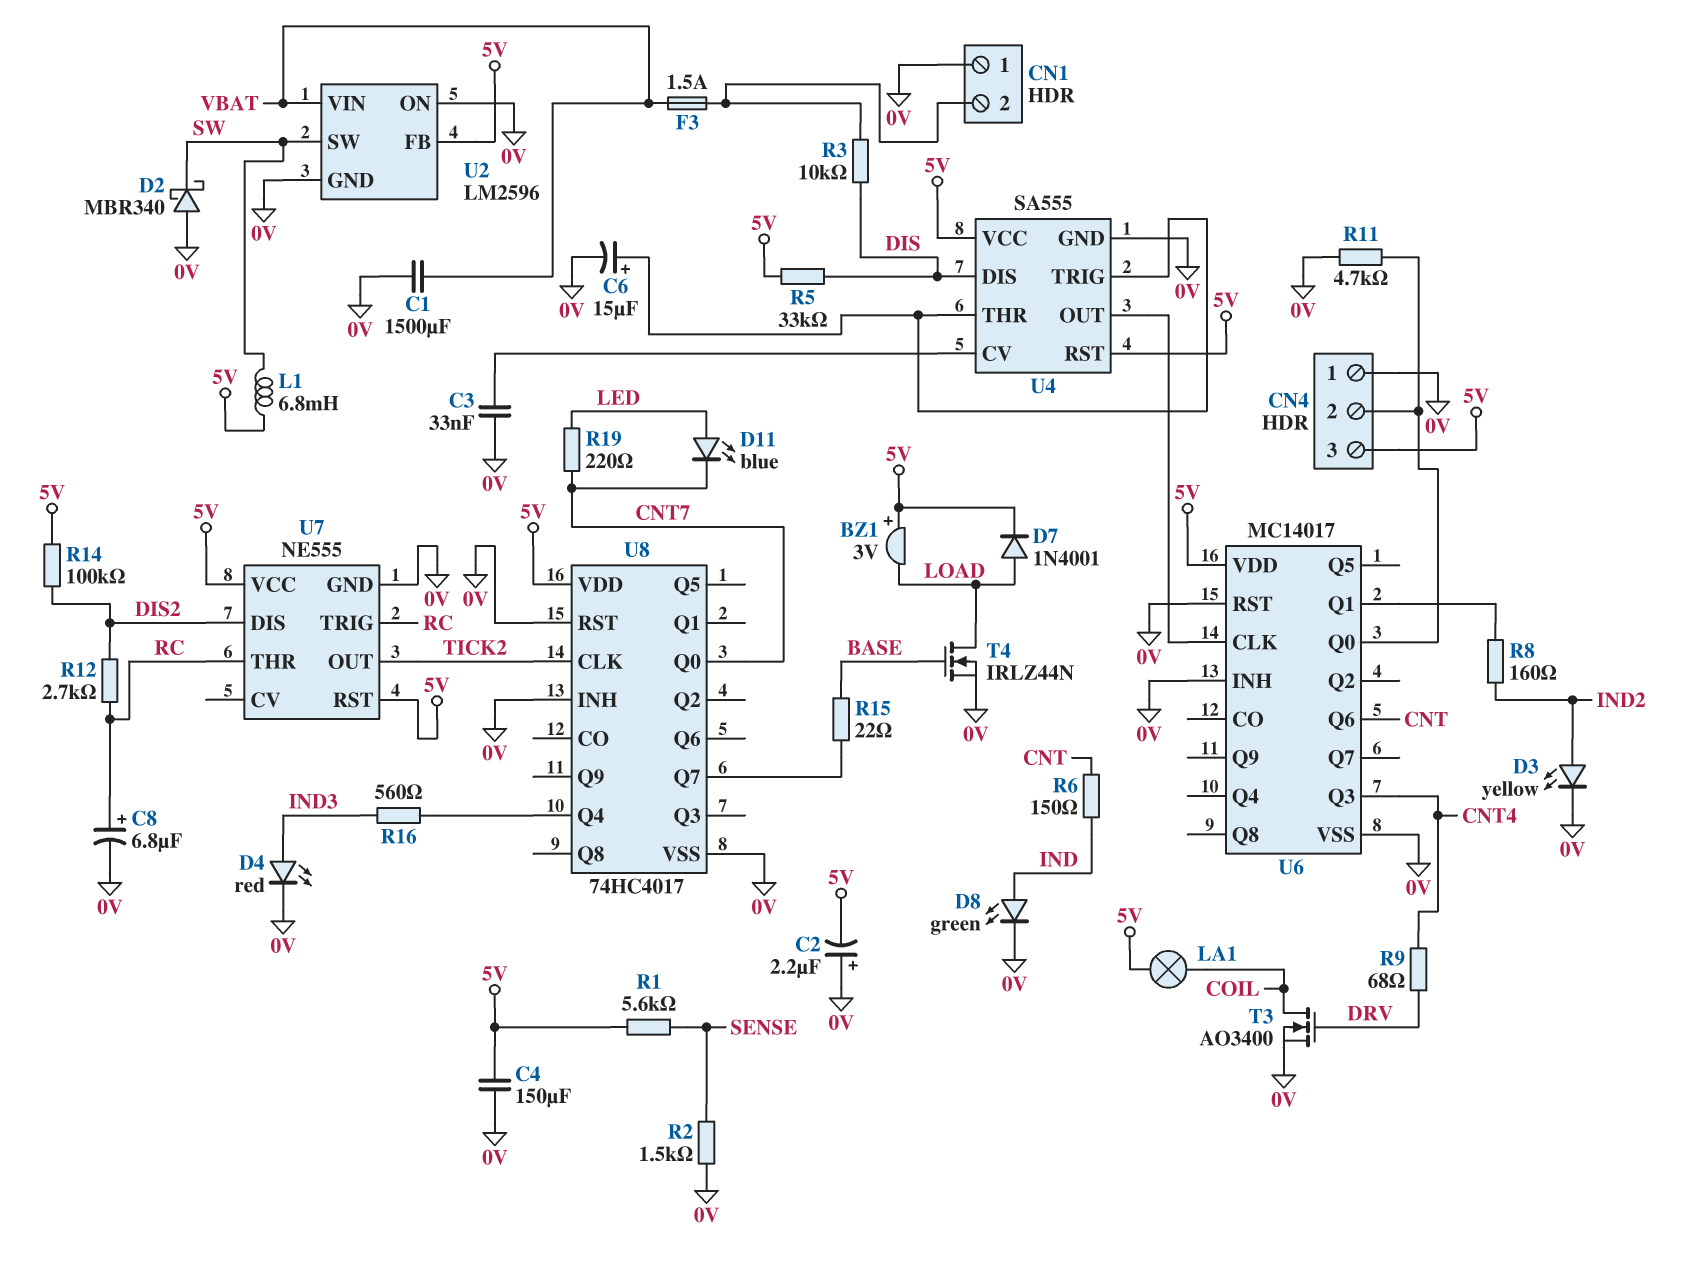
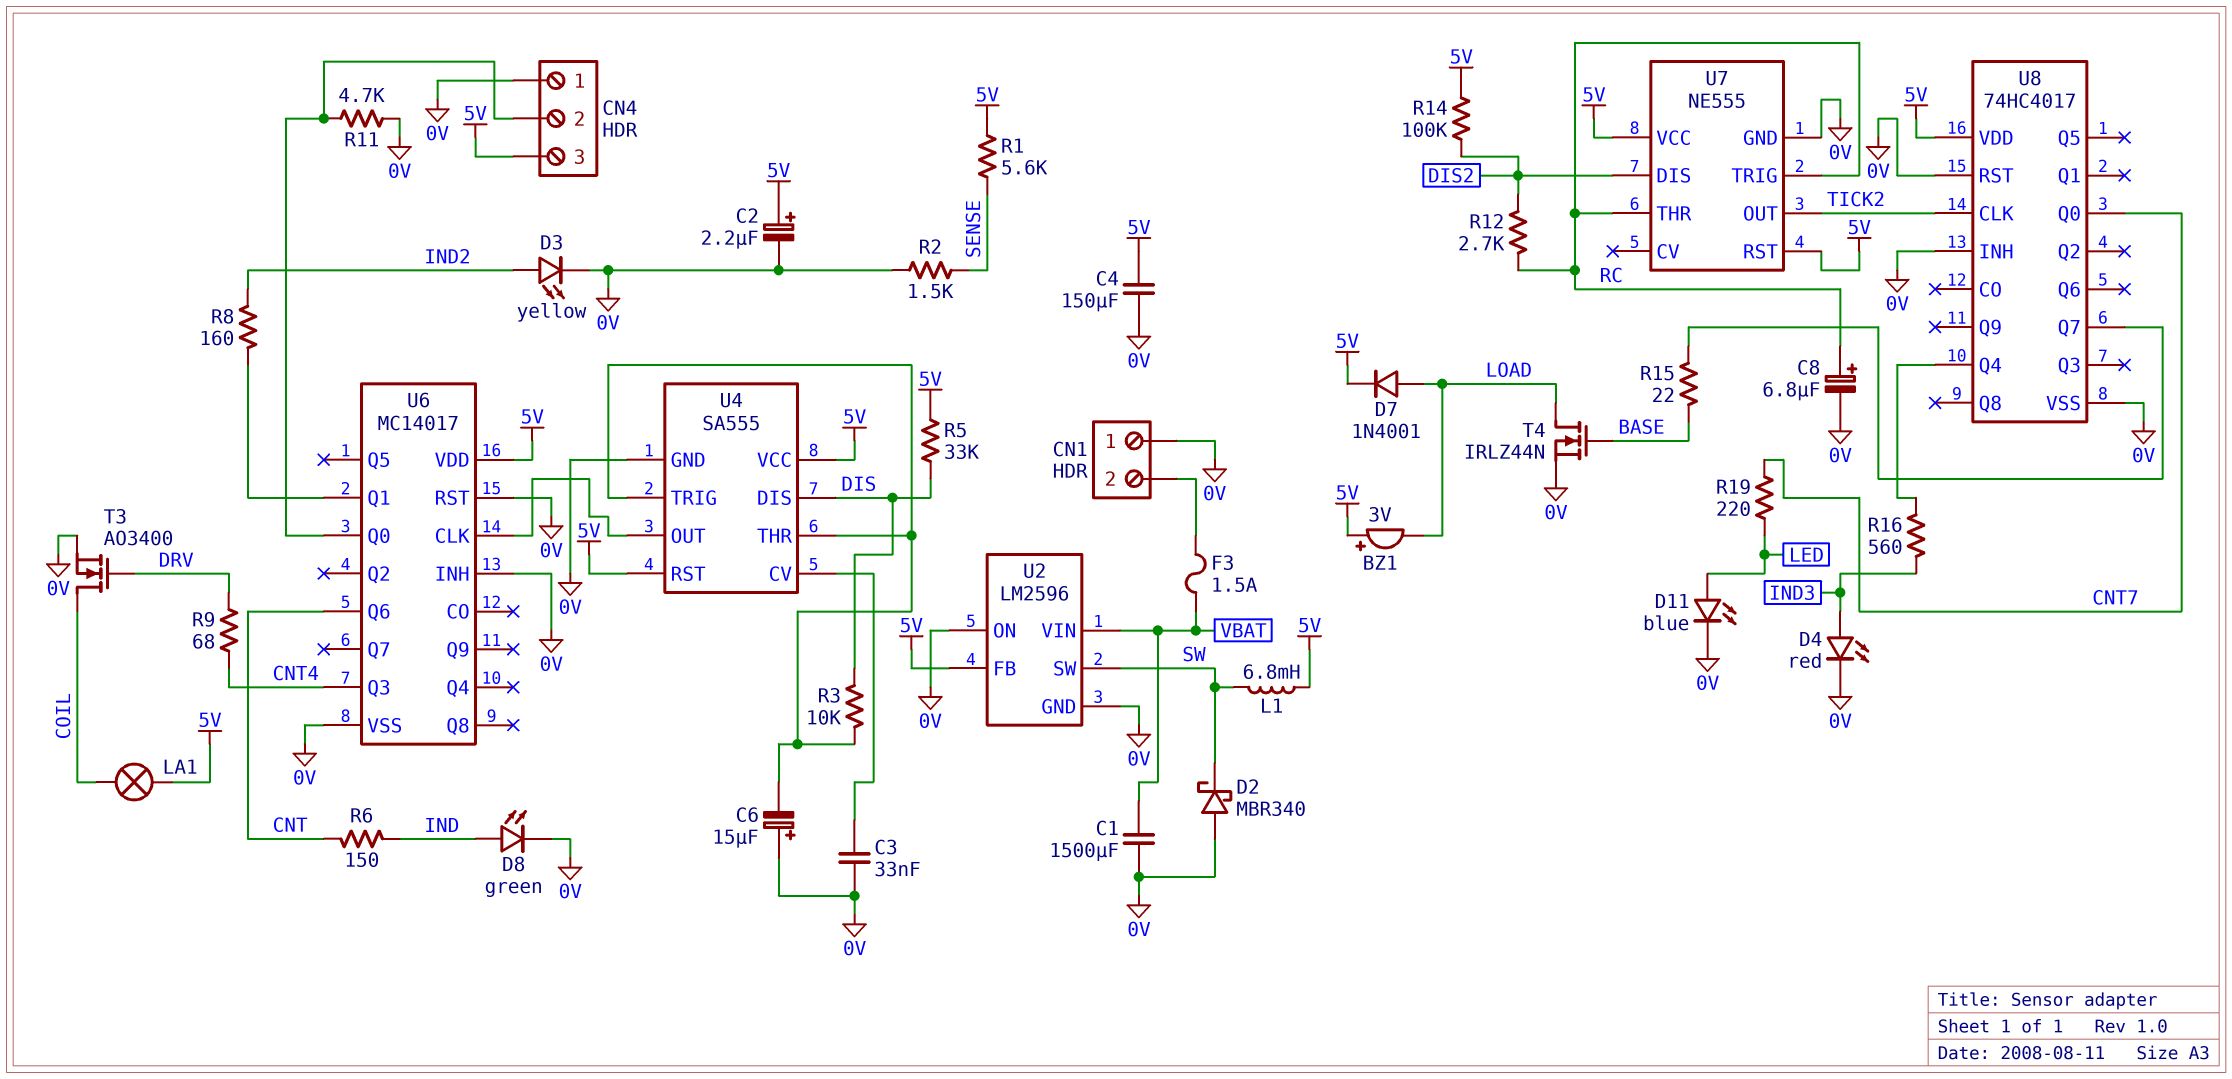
C2: 2.2uF (plus 0V, minus 5V) -> 2.2uF (plus 5V, minus 0V)
C6: 15uF (plus U4/THR, minus 0V) -> 15uF (plus 0V, minus U4/THR)
D11: LED blue (A LED, K CNT7) -> LED blue (A LED, K 0V)
R3: 10k (CN1/2, DIS) -> 10k (DIS, U4/THR)

